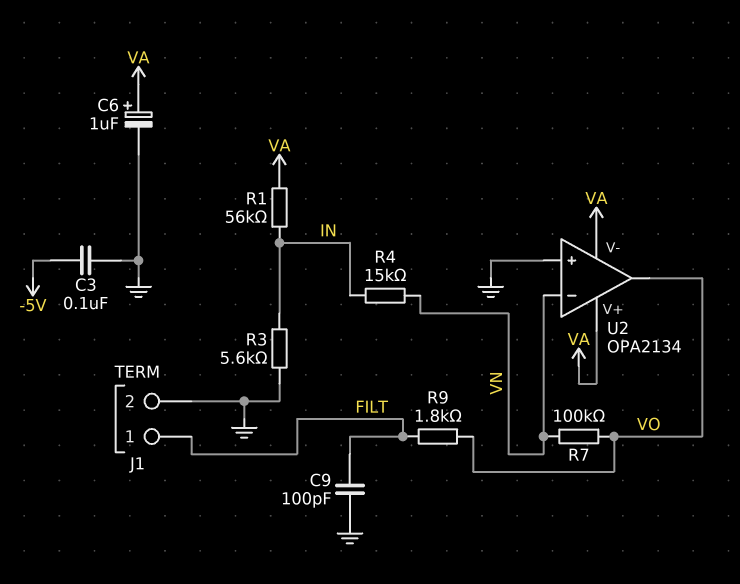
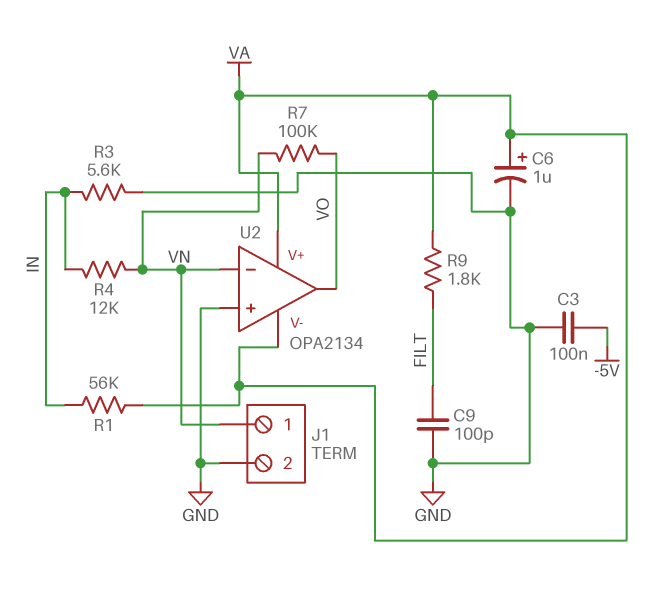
J1 pin 1: FILT -> VN
R4: 15k (IN, VN) -> 12k (IN, VN)
R9: 1.8k (FILT, VO) -> 1.8k (FILT, VA)

